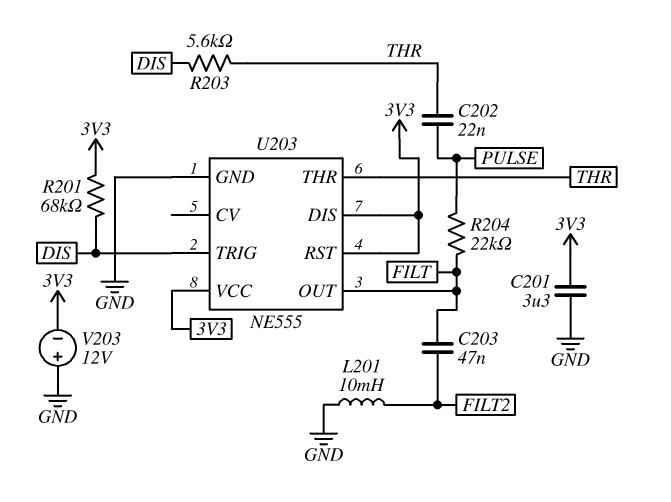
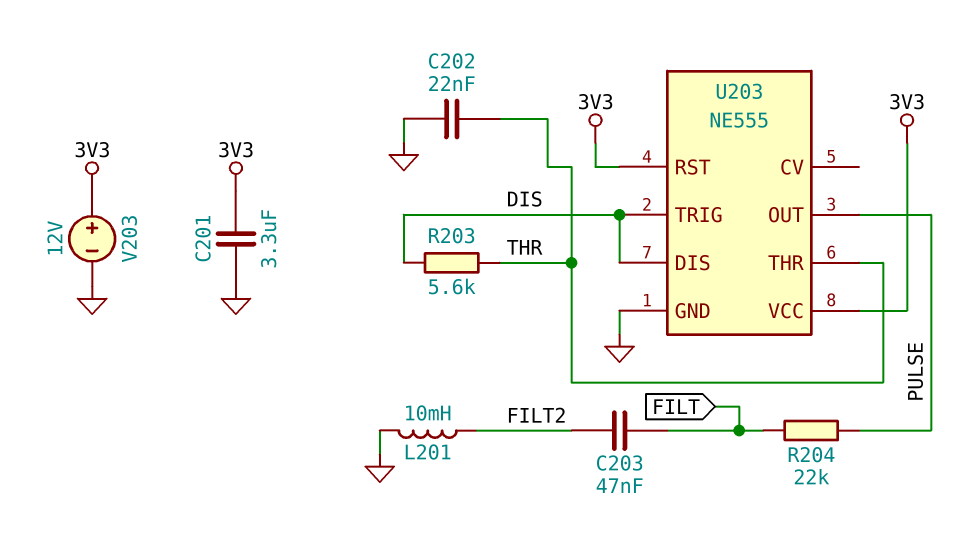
C202: 22nF (PULSE, THR) -> 22nF (GND, THR)
R201: 68k (3V3, DIS) -> none
U203 pin DIS: 3V3 -> DIS
U203 pin OUT: FILT -> PULSE
V203: 12V (plus GND, minus 3V3) -> 12V (plus 3V3, minus GND)

